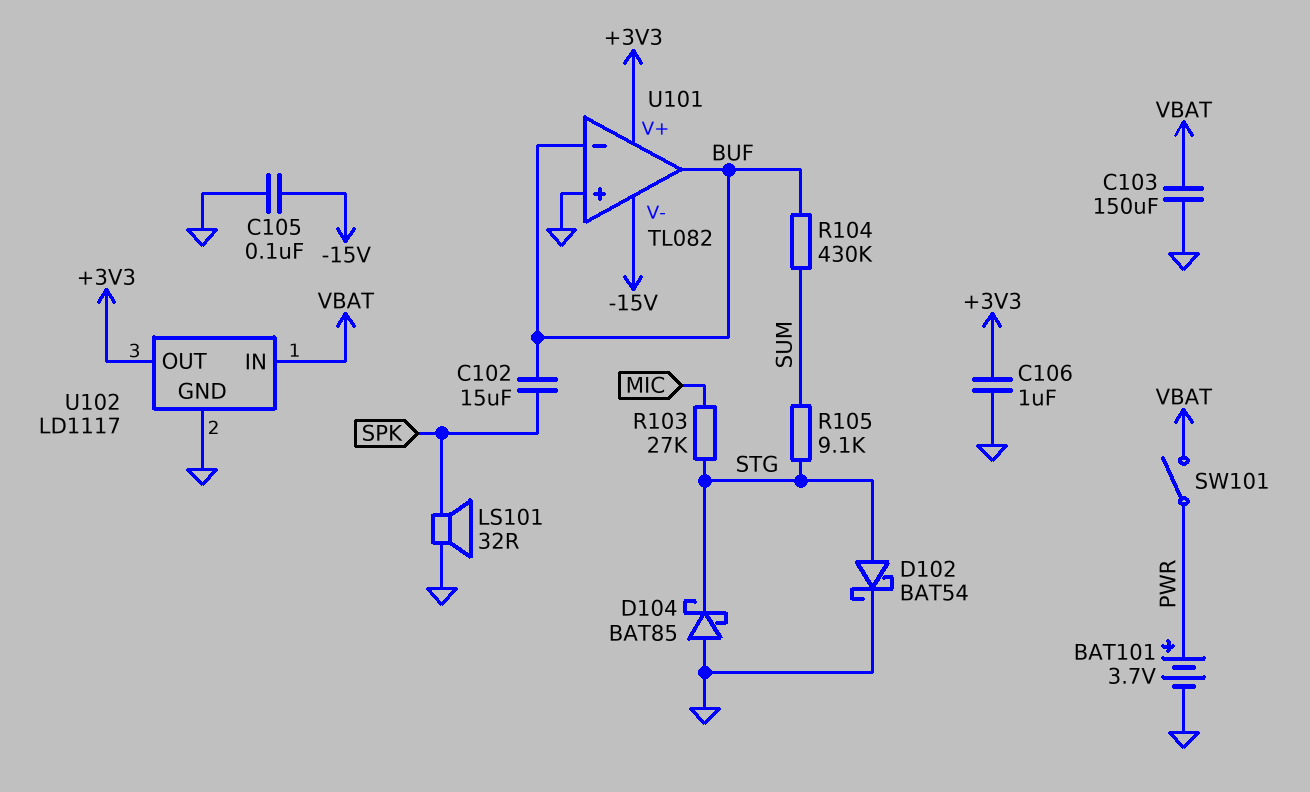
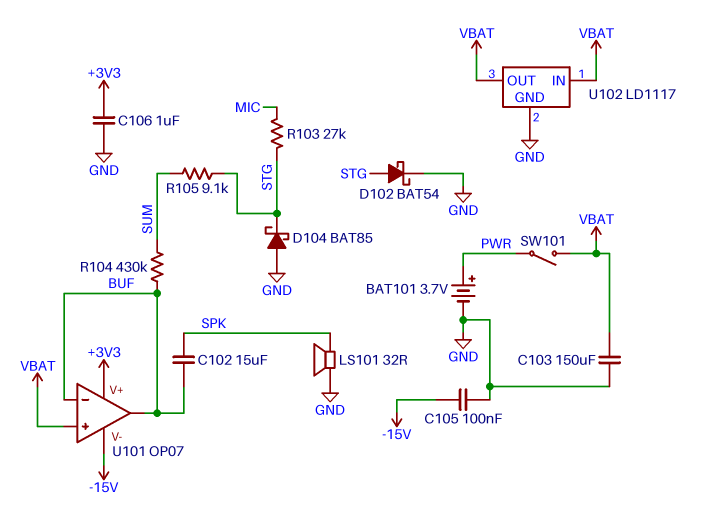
U101: TL082 -> OP07
U101 pin in+: GND -> VBAT
U102 pin OUT: +3V3 -> VBAT

